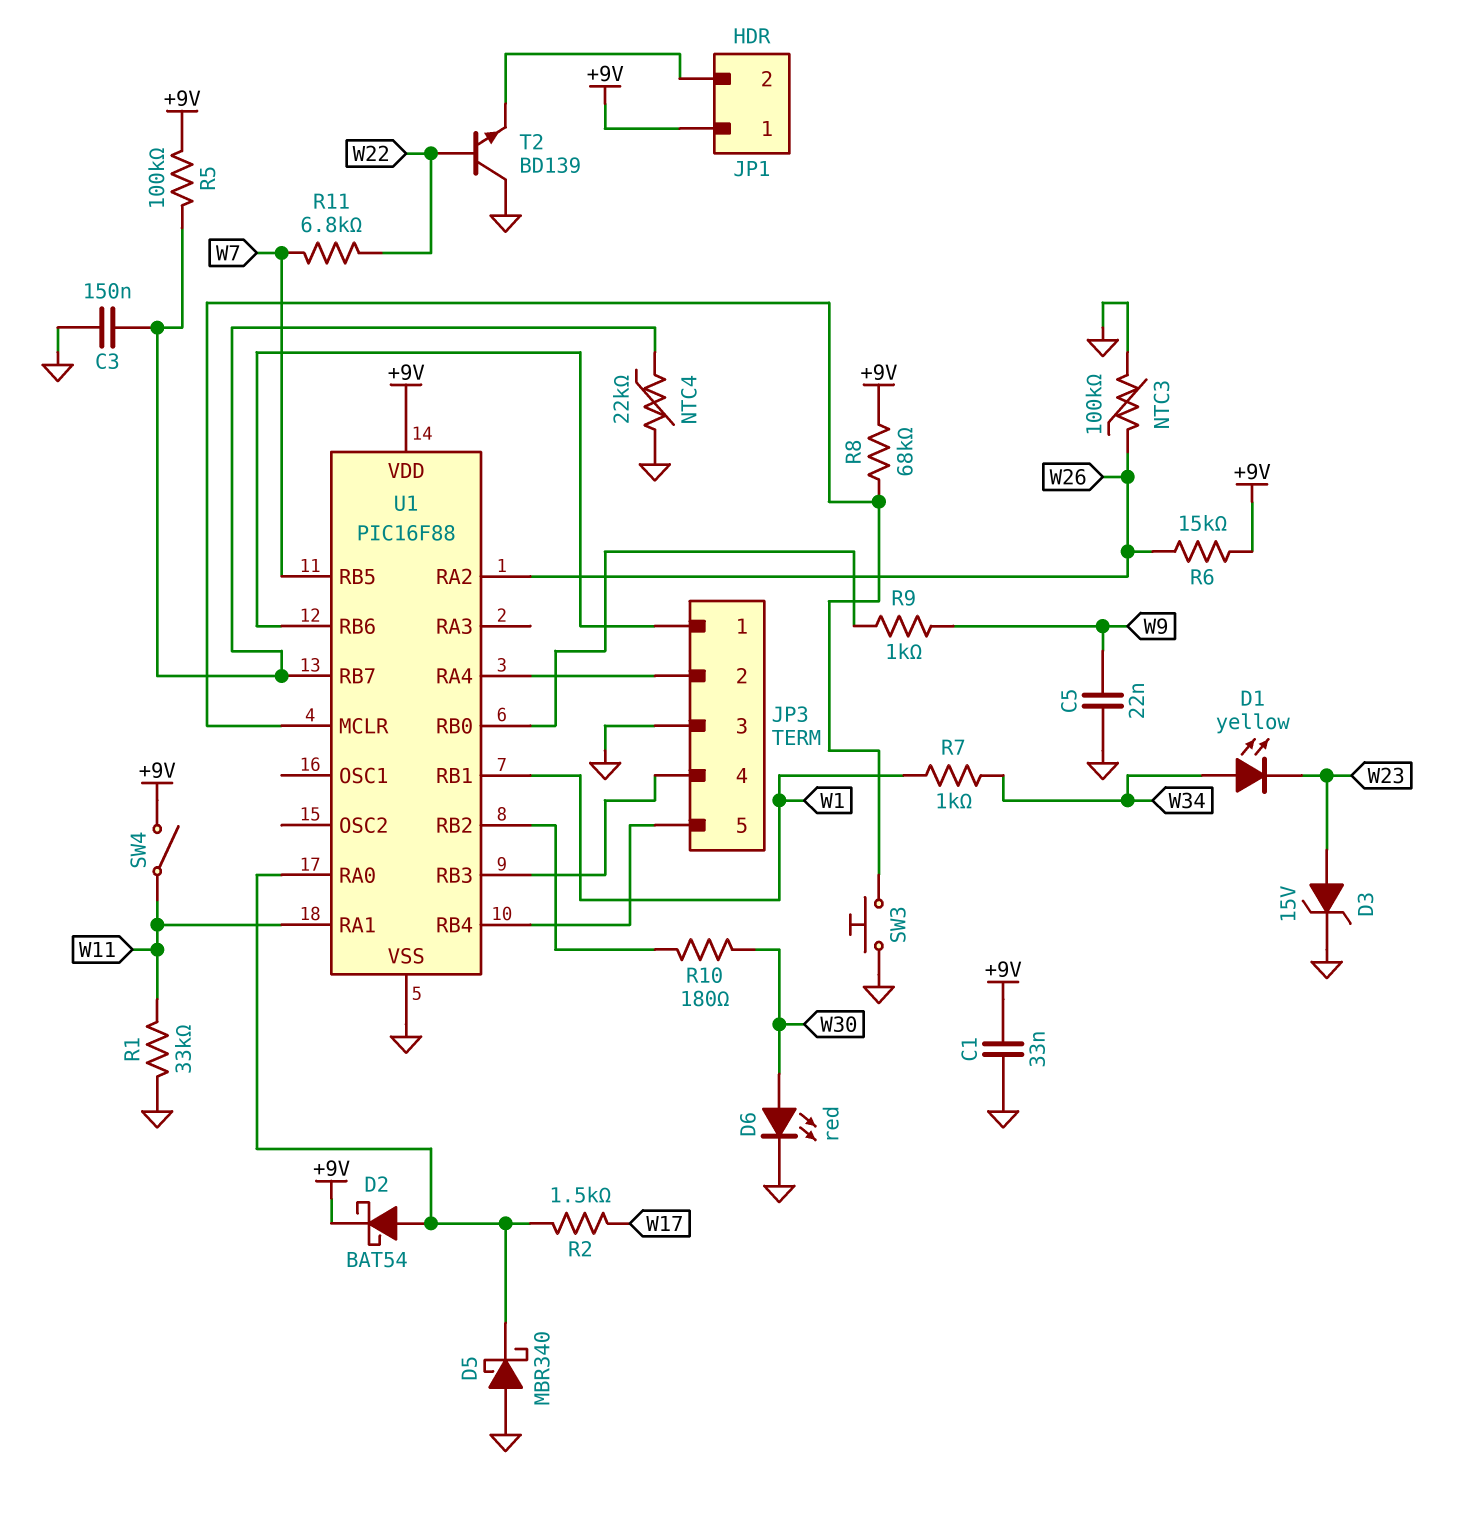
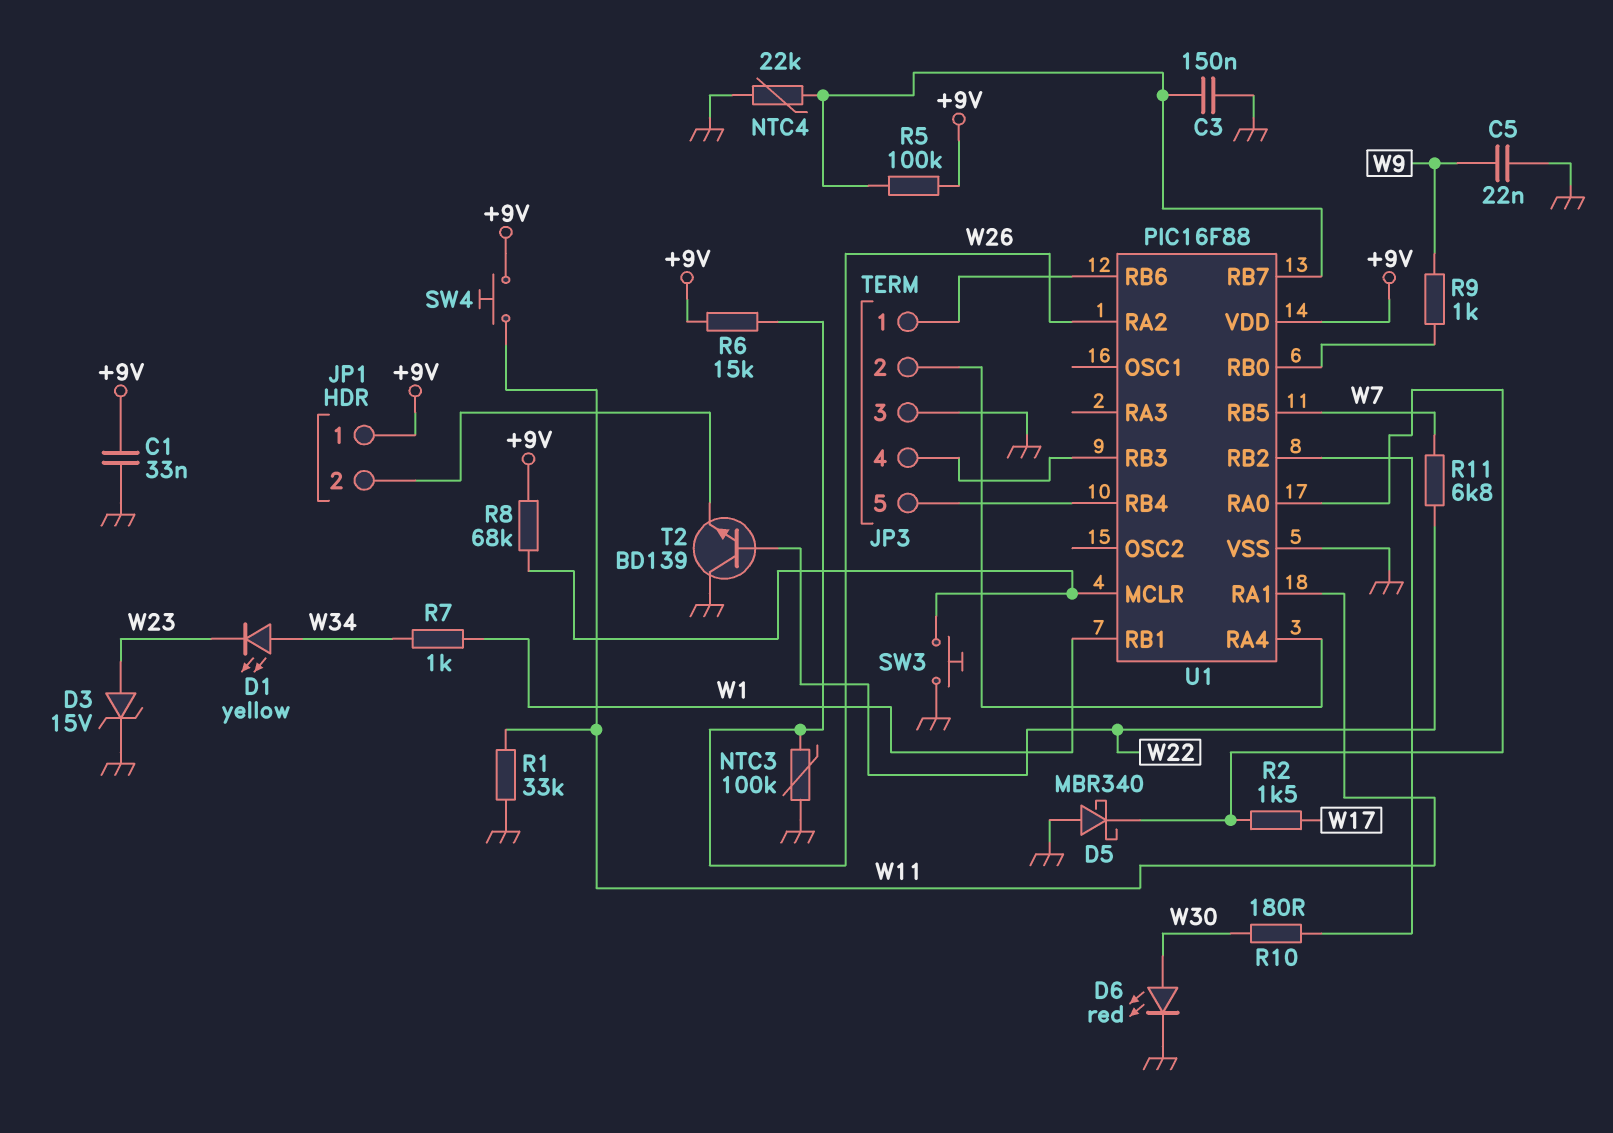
D2: schottky BAT54 (A U1/RA0, K +9V) -> none
SW4: switch (+9V, W11) -> button (+9V, W11)

